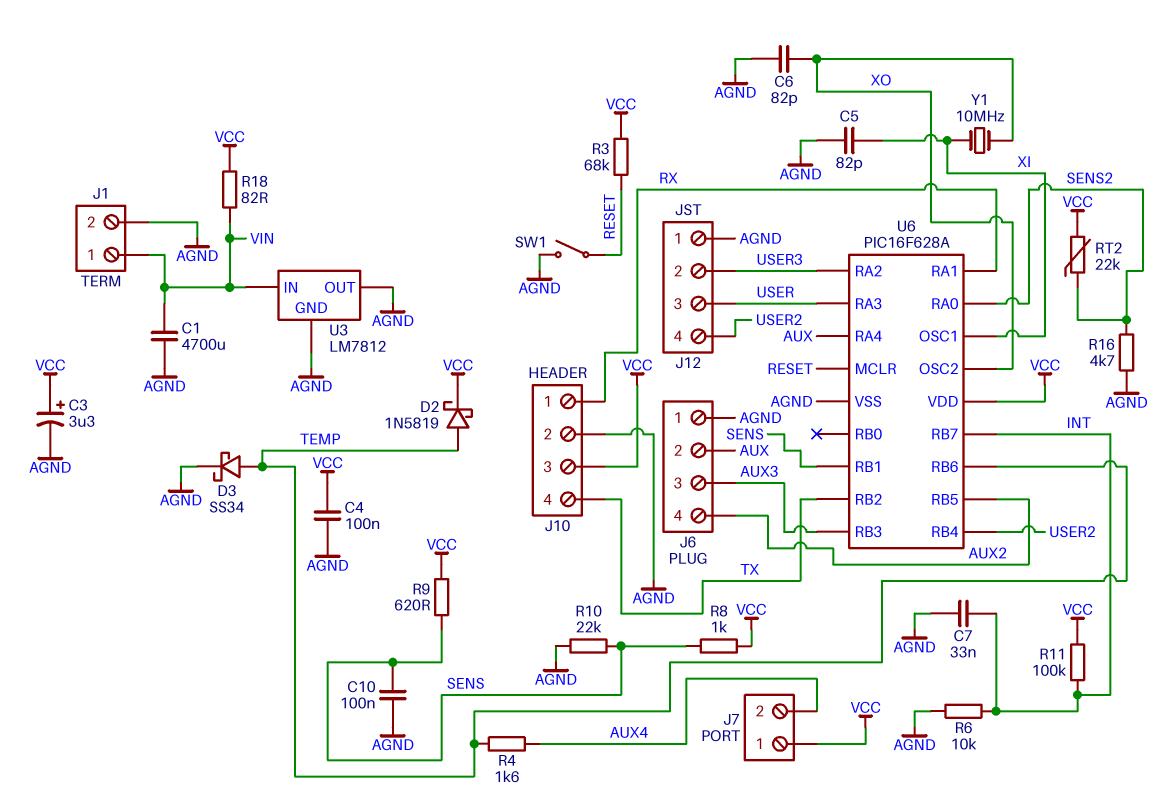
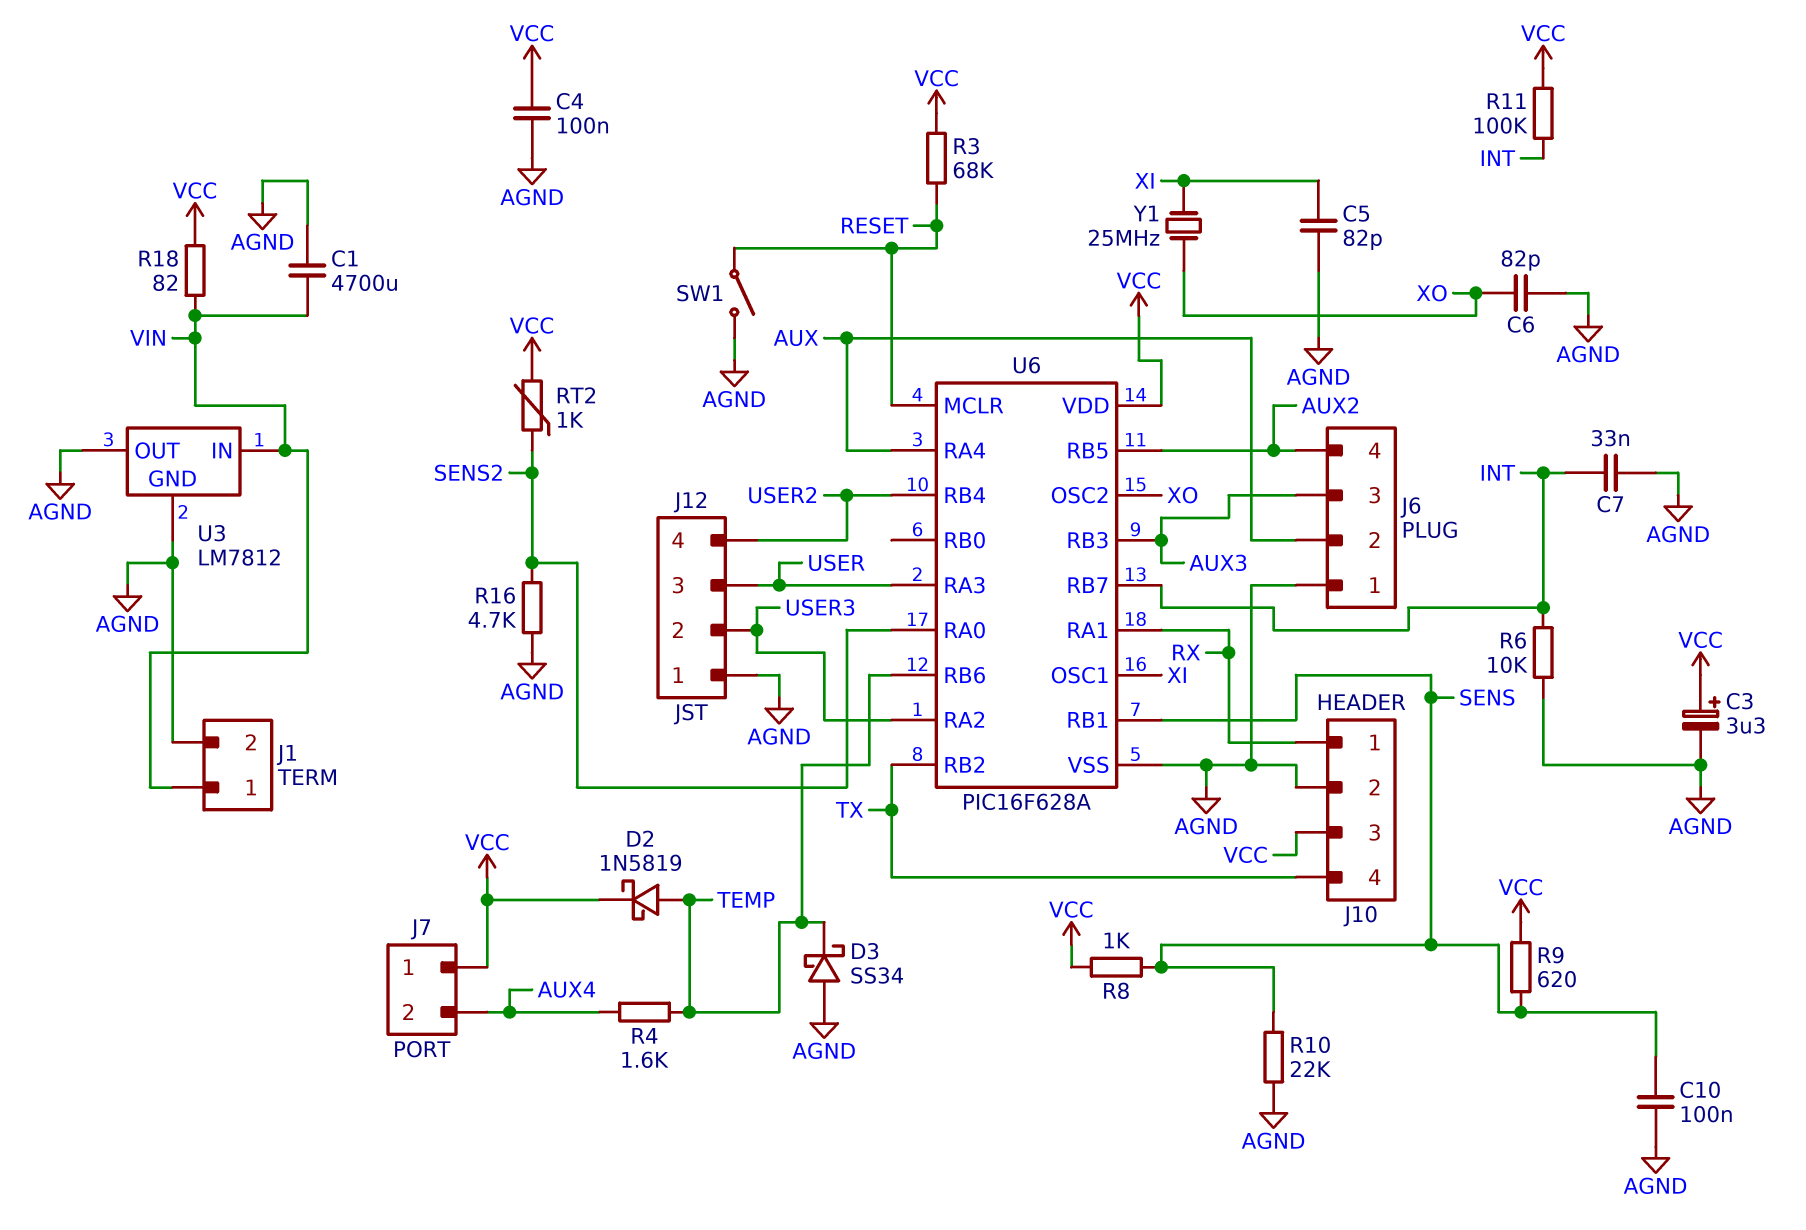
D3: schottky SS34 (A TEMP, K AGND) -> schottky SS34 (A AGND, K TEMP)
RT2: 22k (SENS2, VCC) -> 1k (SENS2, VCC)
Y1: 10MHz (XI, XO) -> 25MHz (XI, XO)

